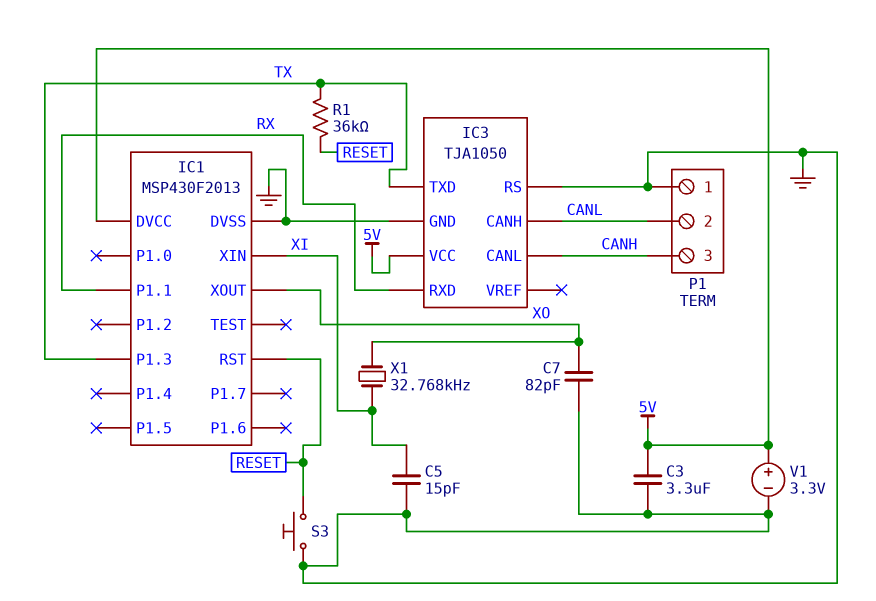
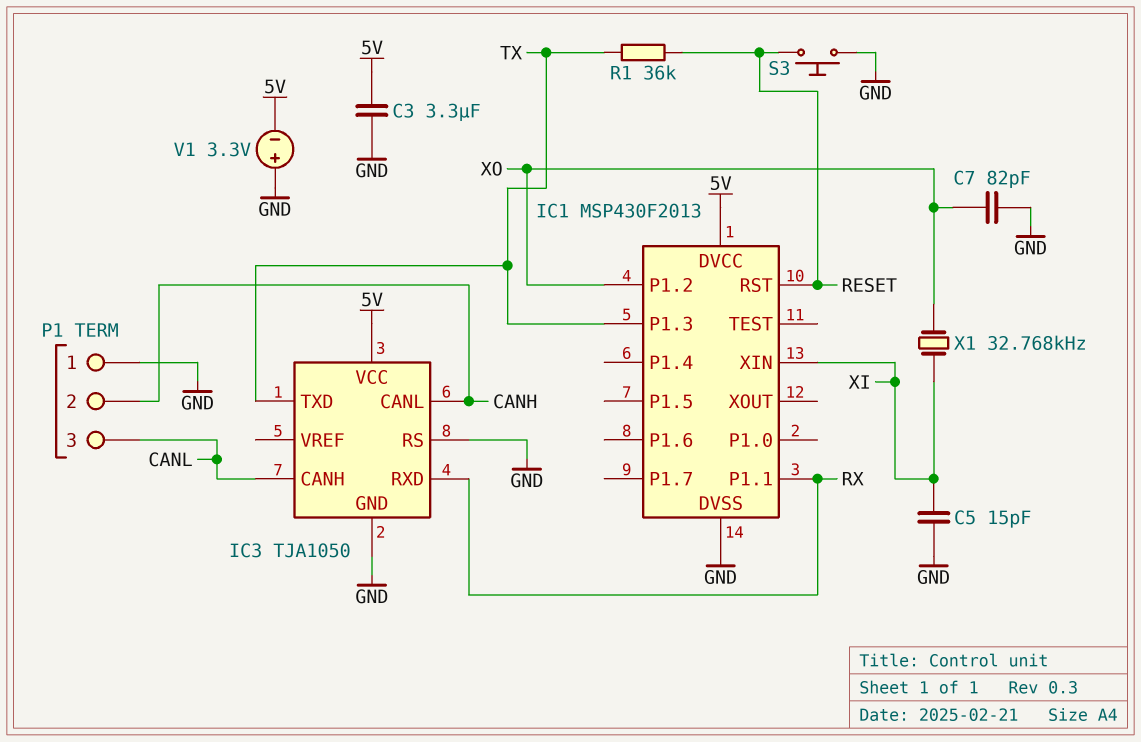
IC1 pin P1.2: none -> XO
IC1 pin XOUT: XO -> none
P1 pin 2: CANL -> CANH
P1 pin 3: CANH -> CANL
V1: 3.3V (plus 5V, minus GND) -> 3.3V (plus GND, minus 5V)

